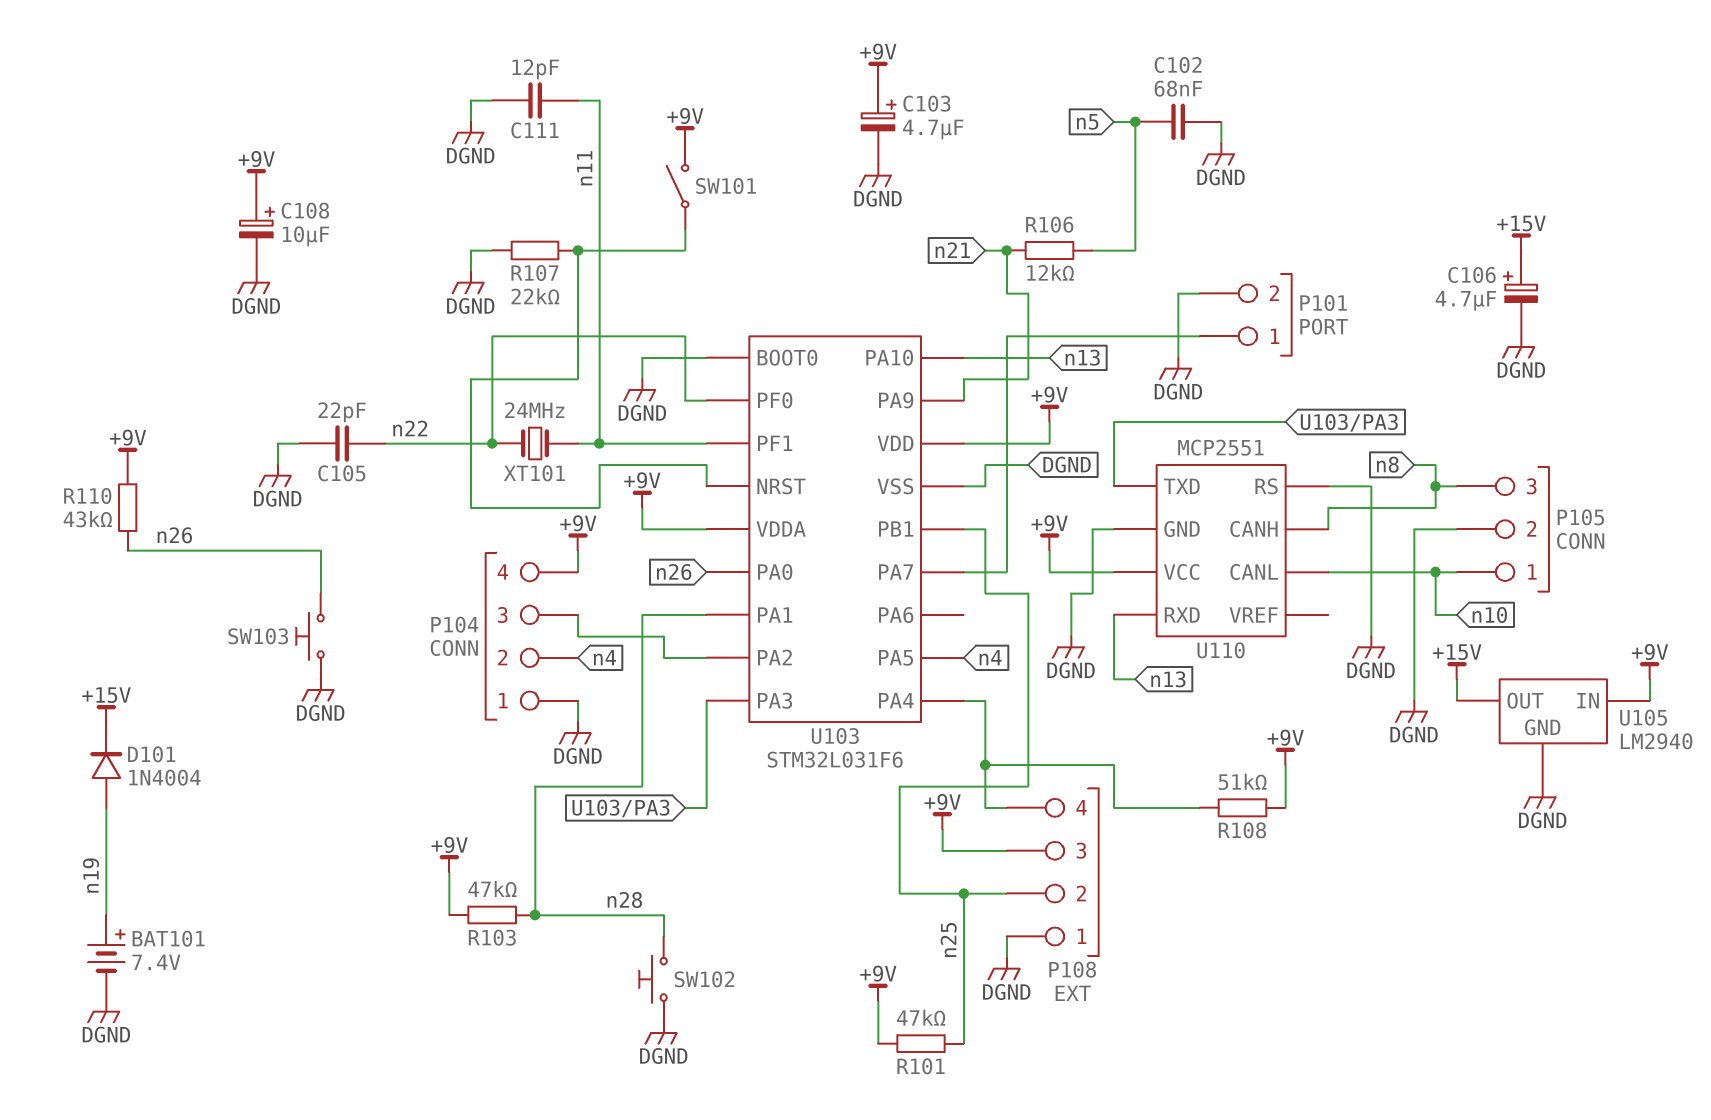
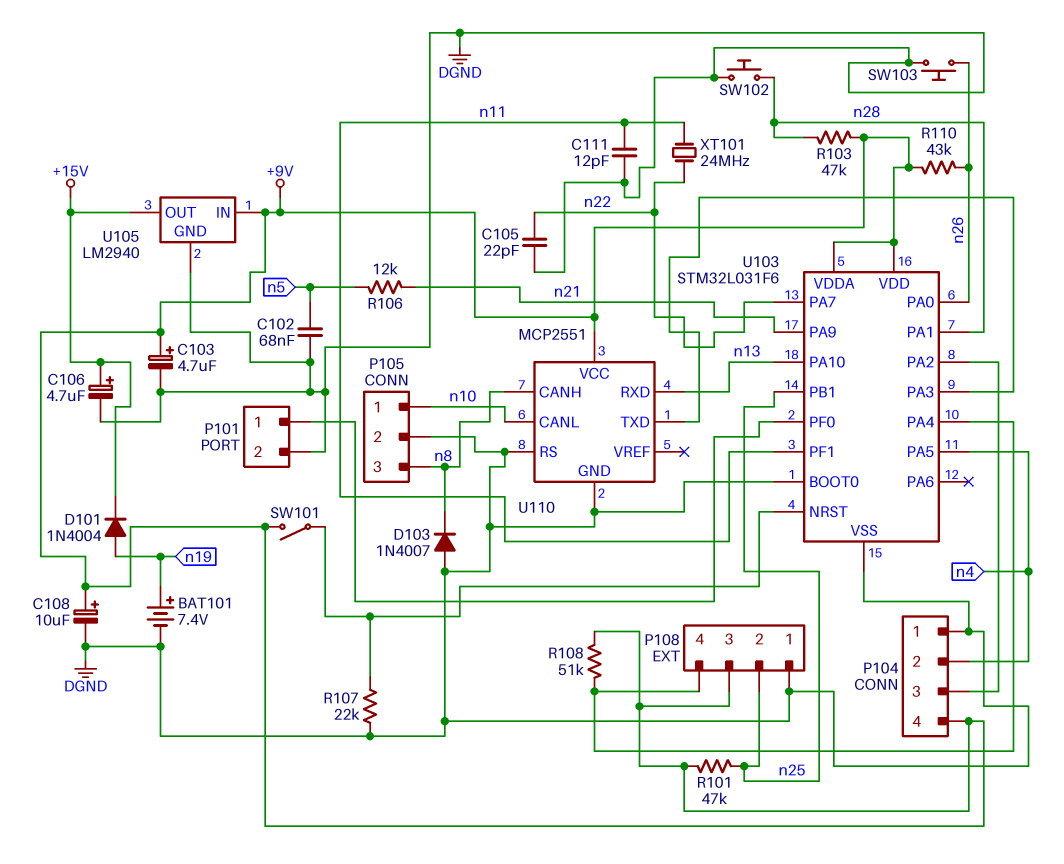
D103: none -> diode 1N4007 (A DGND, K n8)
U103 pin PA7: P101/1 -> n22
U103 pin PF0: n22 -> P101/1

